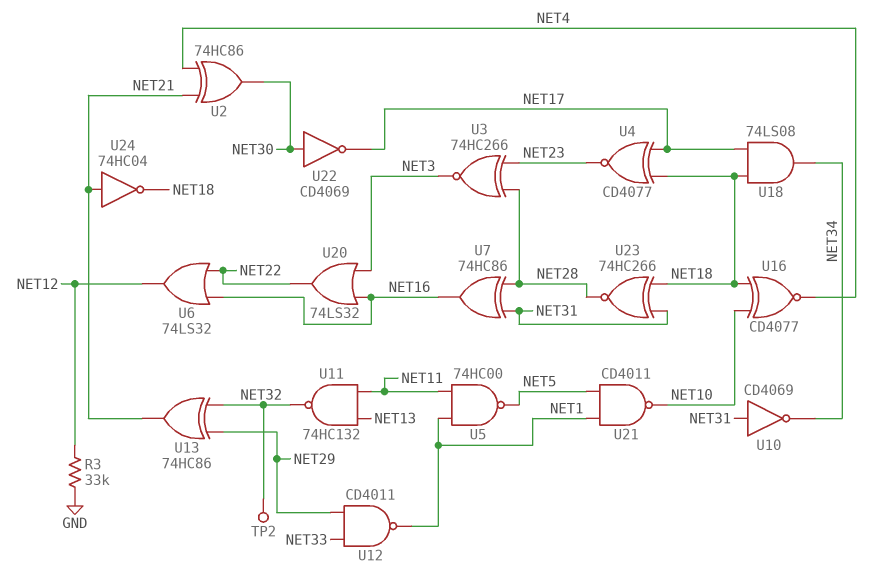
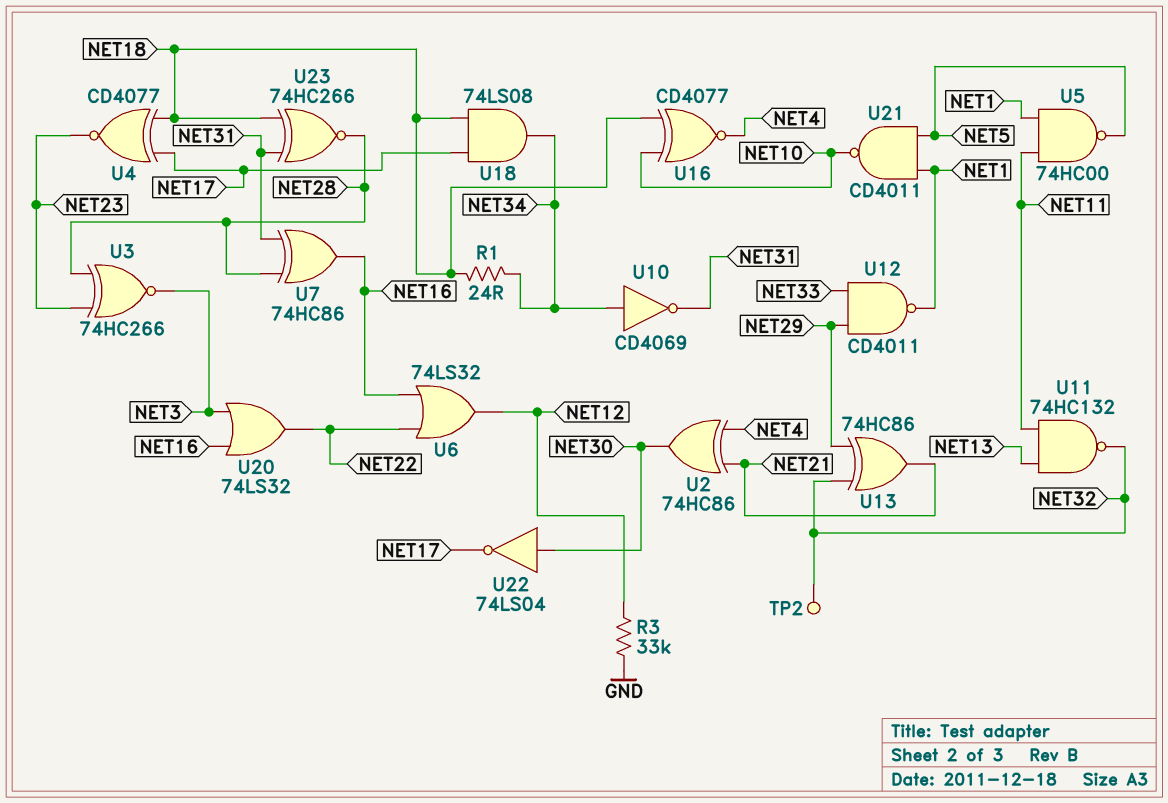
R1: none -> 24 (NET18, NET34)
U10: NOT CD4069 (in NET31, out NET34) -> NOT CD4069 (in NET34, out NET31)
U22: NOT CD4069 (in NET30, out NET17) -> NOT 74LS04 (in NET30, out NET17)
U24: NOT 74HC04 (in NET21, out NET18) -> none

